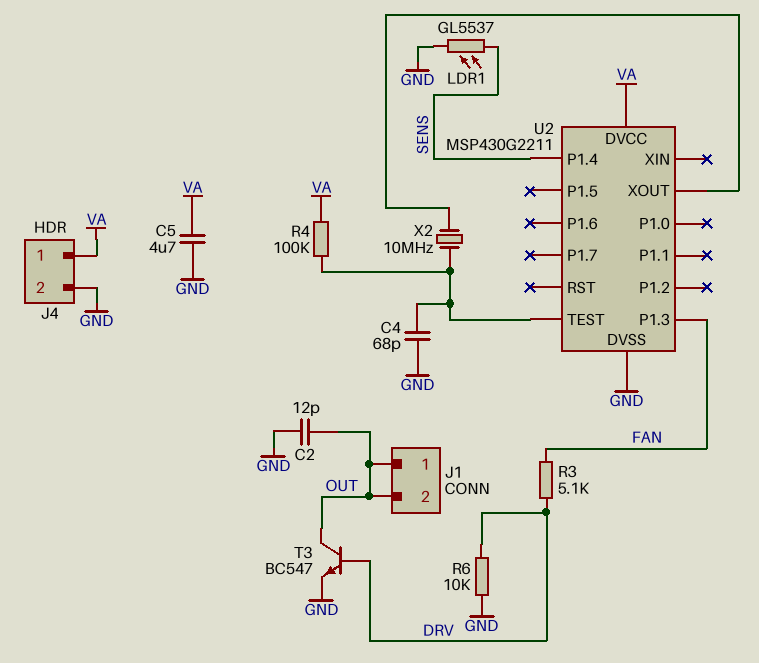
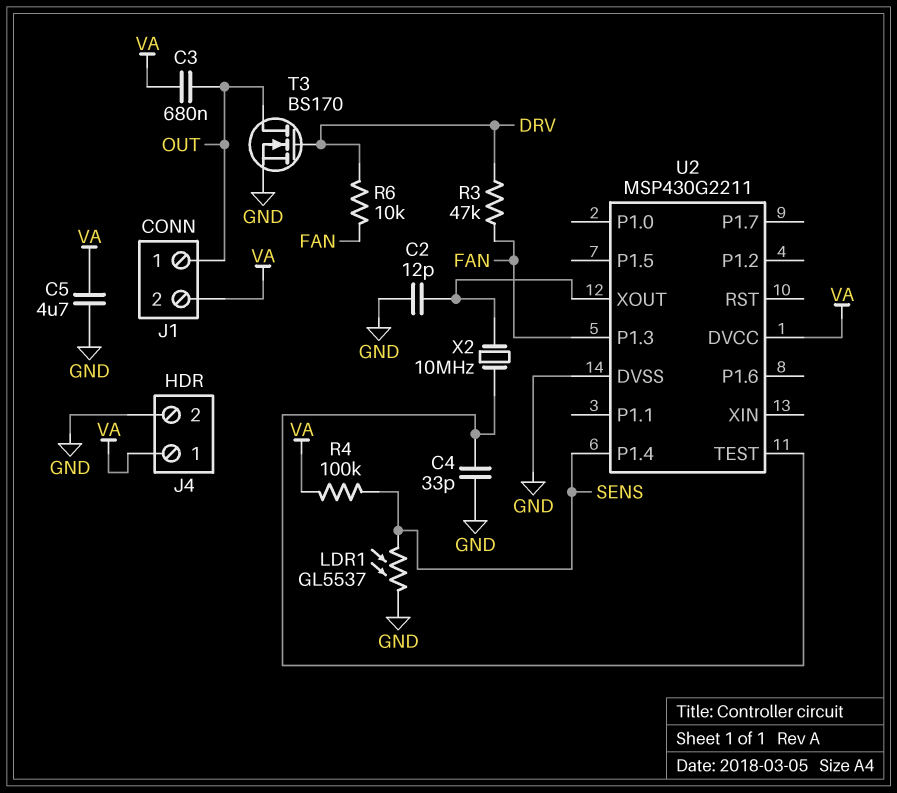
C2: 12pF (GND, OUT) -> 12pF (GND, U2/XOUT)
C3: none -> 680nF (OUT, VA)
C4: 68pF (GND, U2/TEST) -> 33pF (GND, U2/TEST)
J1 pin 2: OUT -> VA
R3: 5.1k (DRV, FAN) -> 47k (DRV, FAN)
R4: 100k (U2/TEST, VA) -> 100k (SENS, VA)
R6: 10k (DRV, GND) -> 10k (DRV, FAN)
T3: NPN BC547 (B DRV, C OUT, E GND) -> NMOS BS170 (G DRV, D OUT, S GND)

